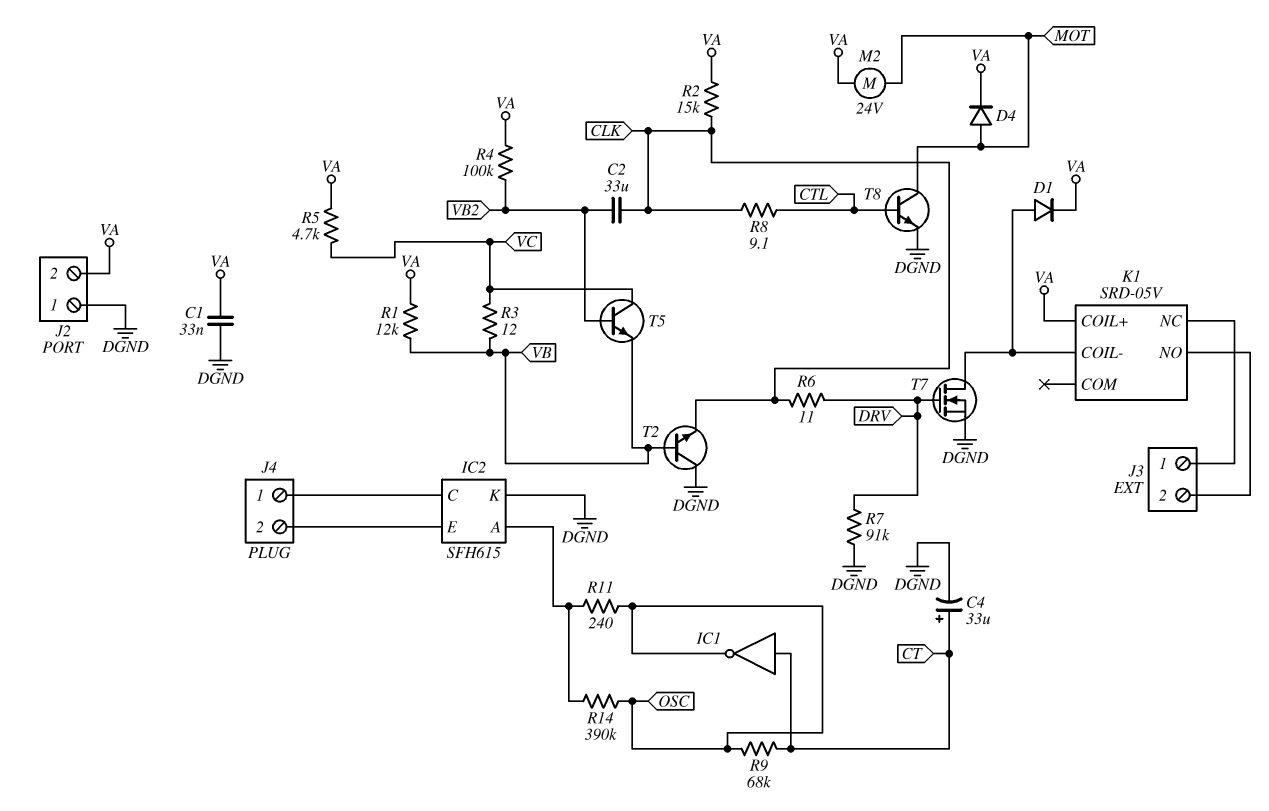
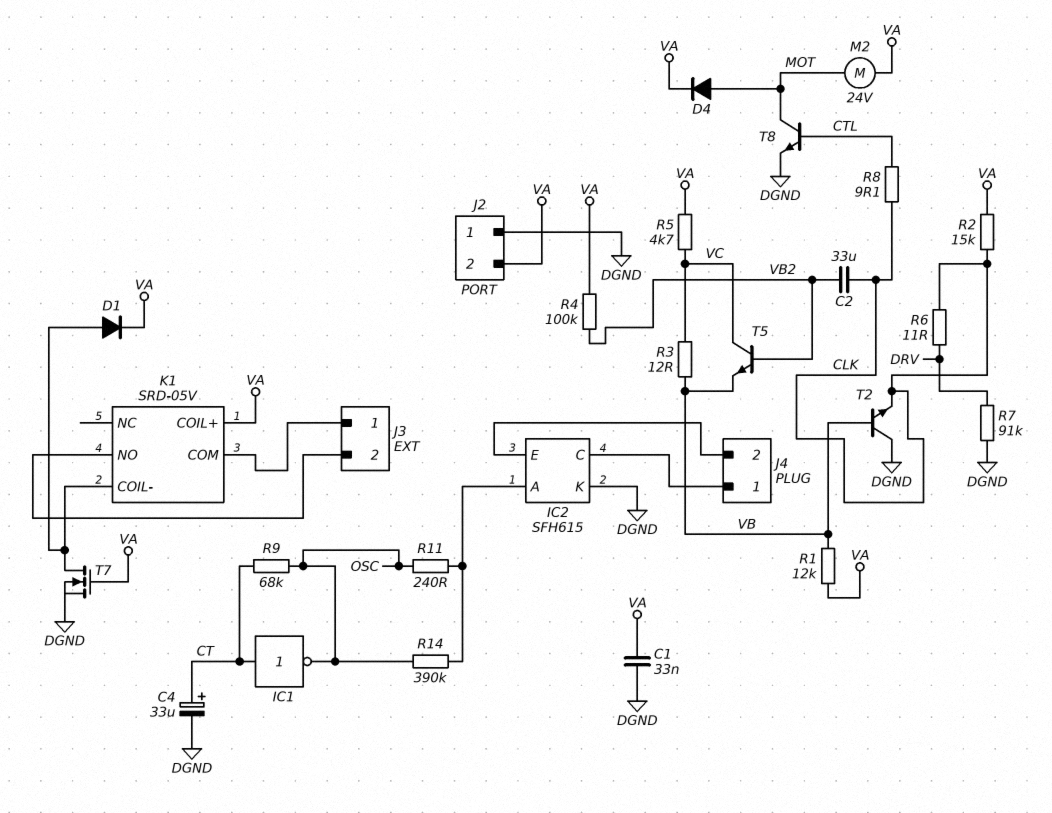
K1 pin COM: none -> J3/1
K1 pin NC: J3/1 -> none
T7: NMOS (G DRV, D K1/COIL-, S DGND) -> NMOS (G VA, D K1/COIL-, S DGND)

